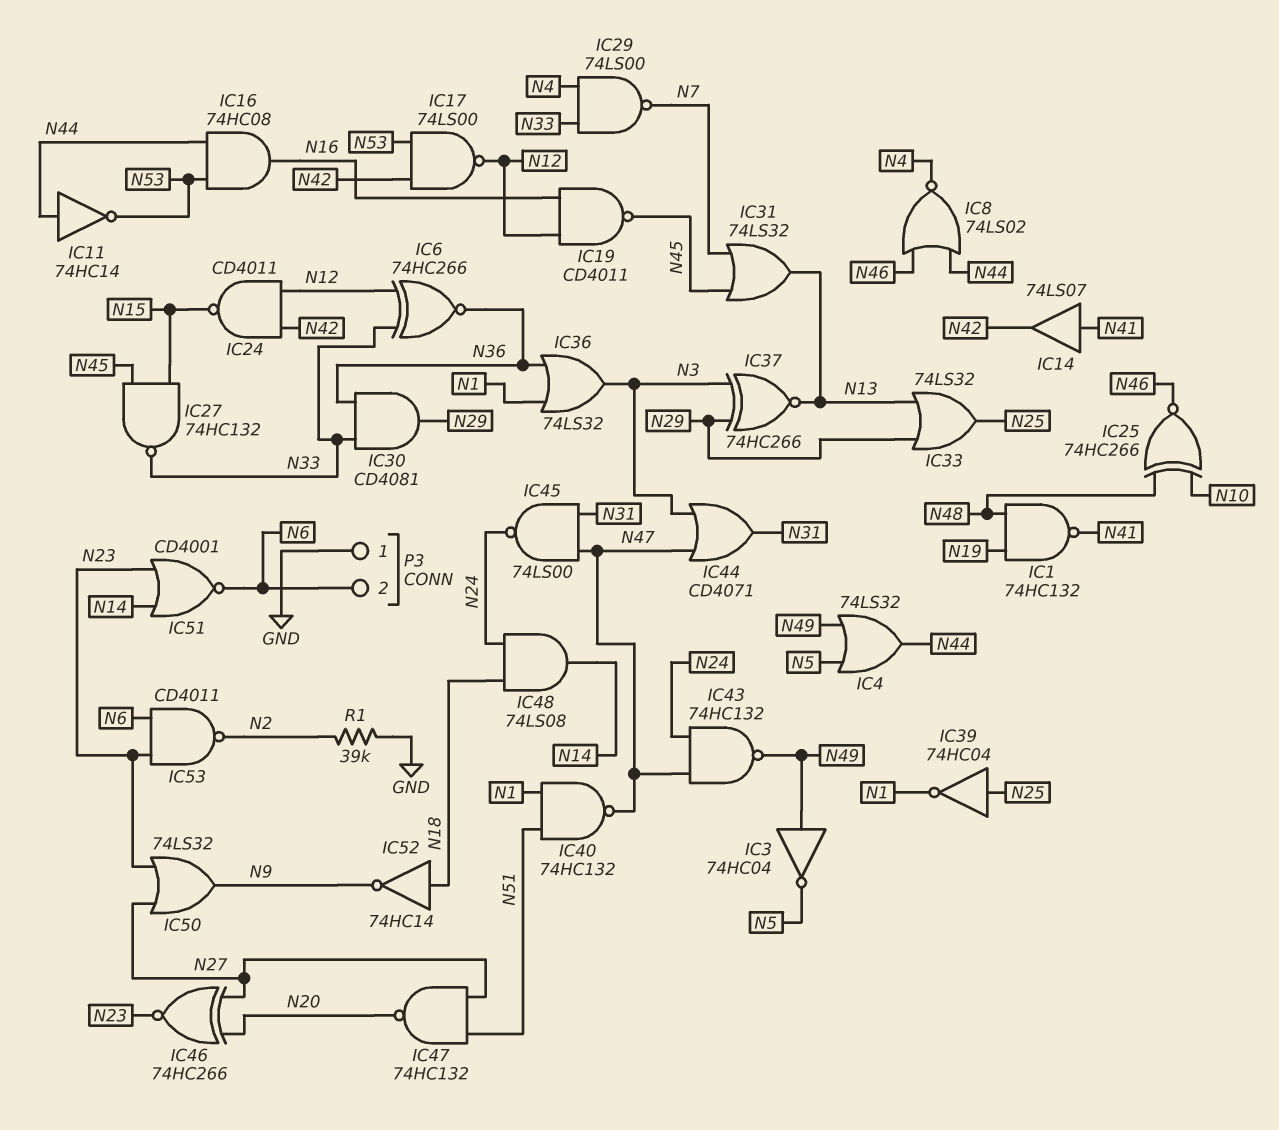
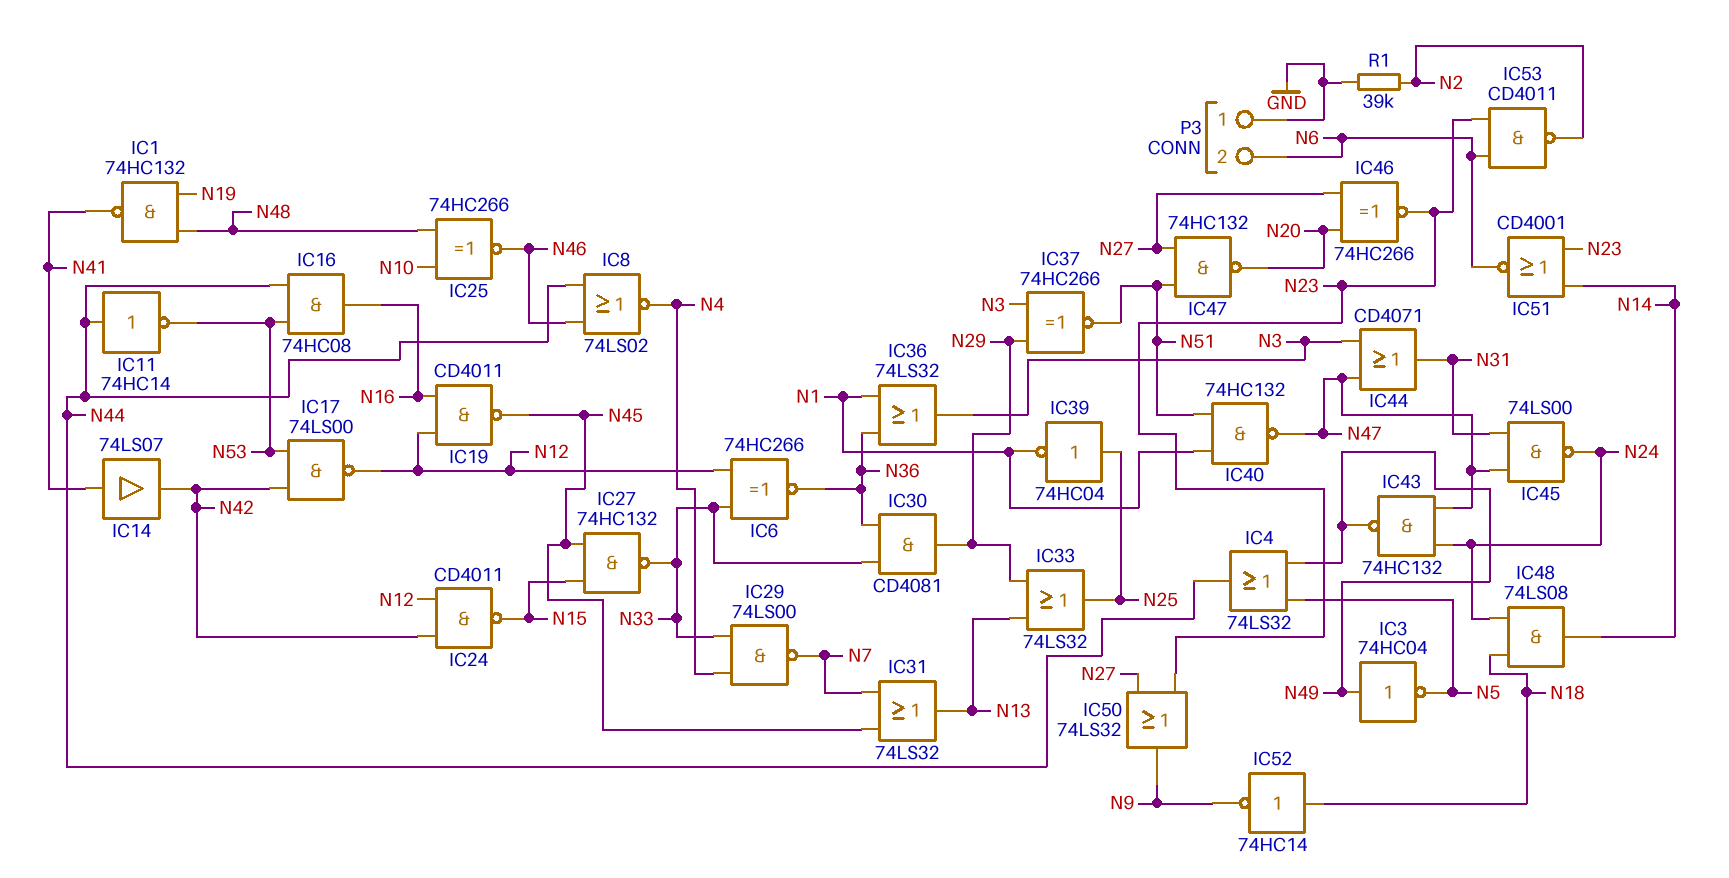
IC37: XNOR 74HC266 (in N3, in N29, out N13) -> XNOR 74HC266 (in N3, in N29, out N51)

